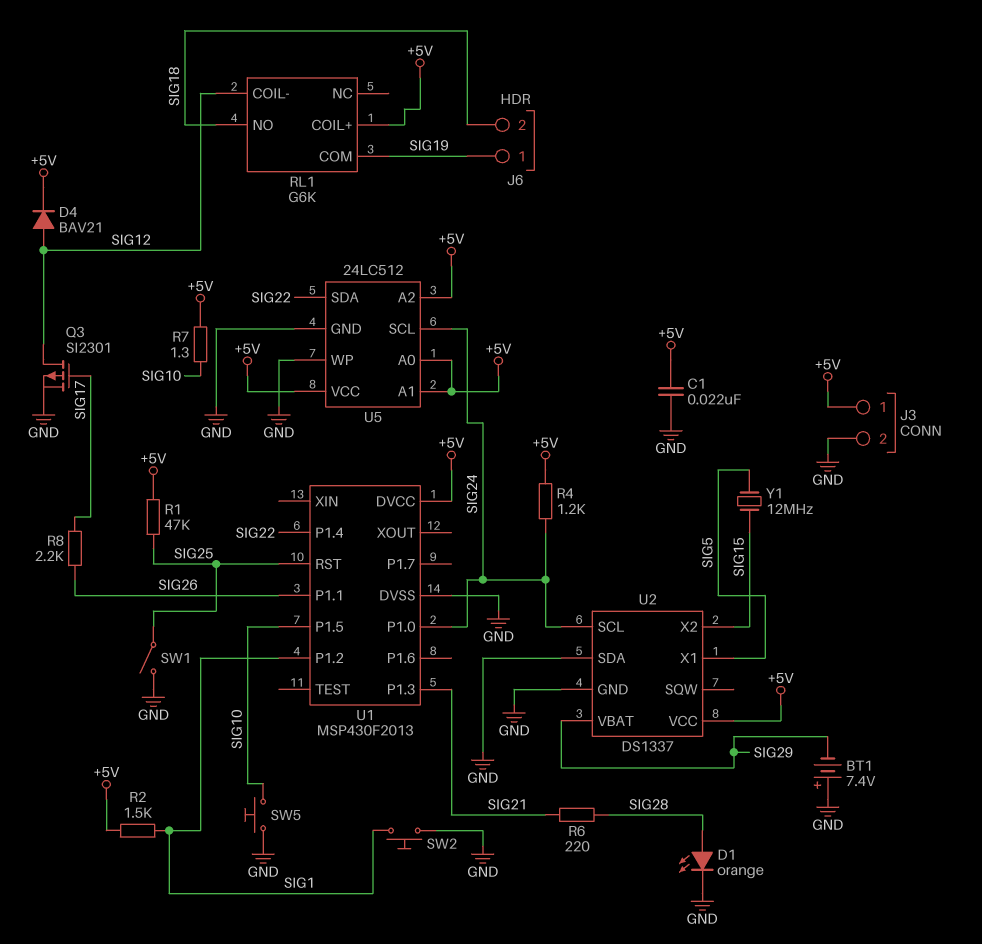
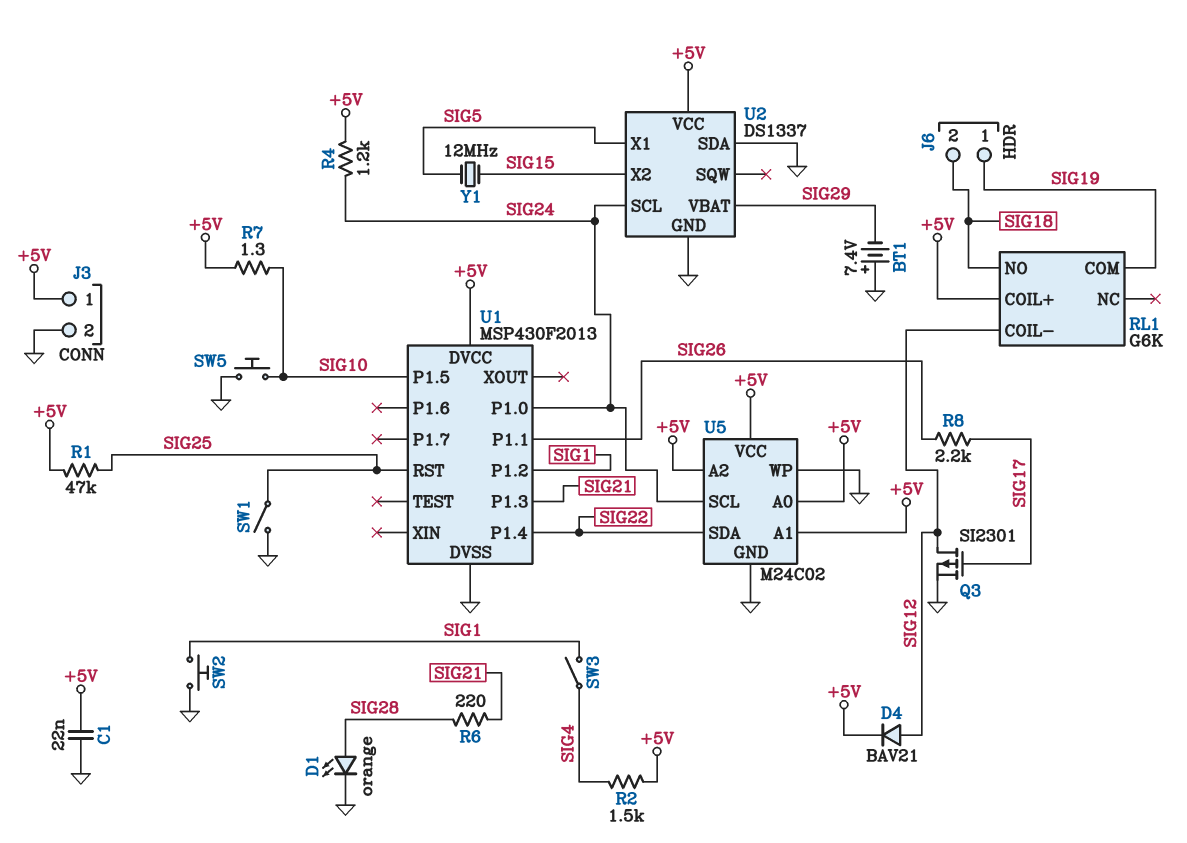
R2: 1.5k (+5V, SIG1) -> 1.5k (+5V, SIG4)
SW3: none -> switch (SIG1, SIG4)
U5: 24LC512 -> M24C02

